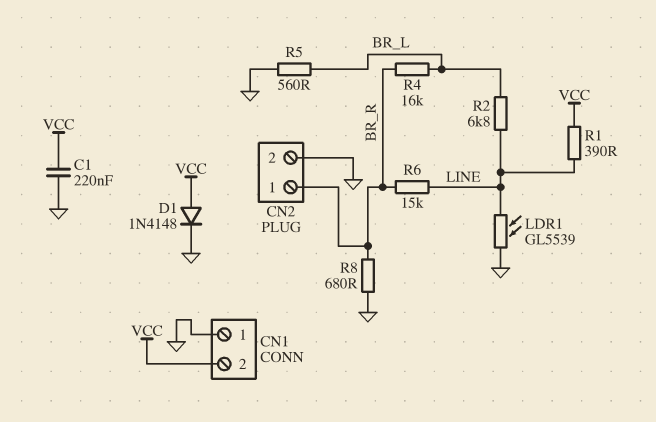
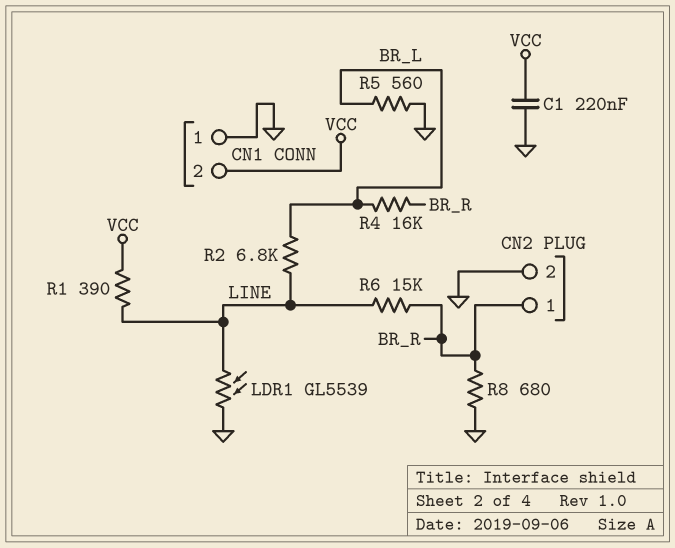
D1: diode 1N4148 (A VCC, K GND) -> none

